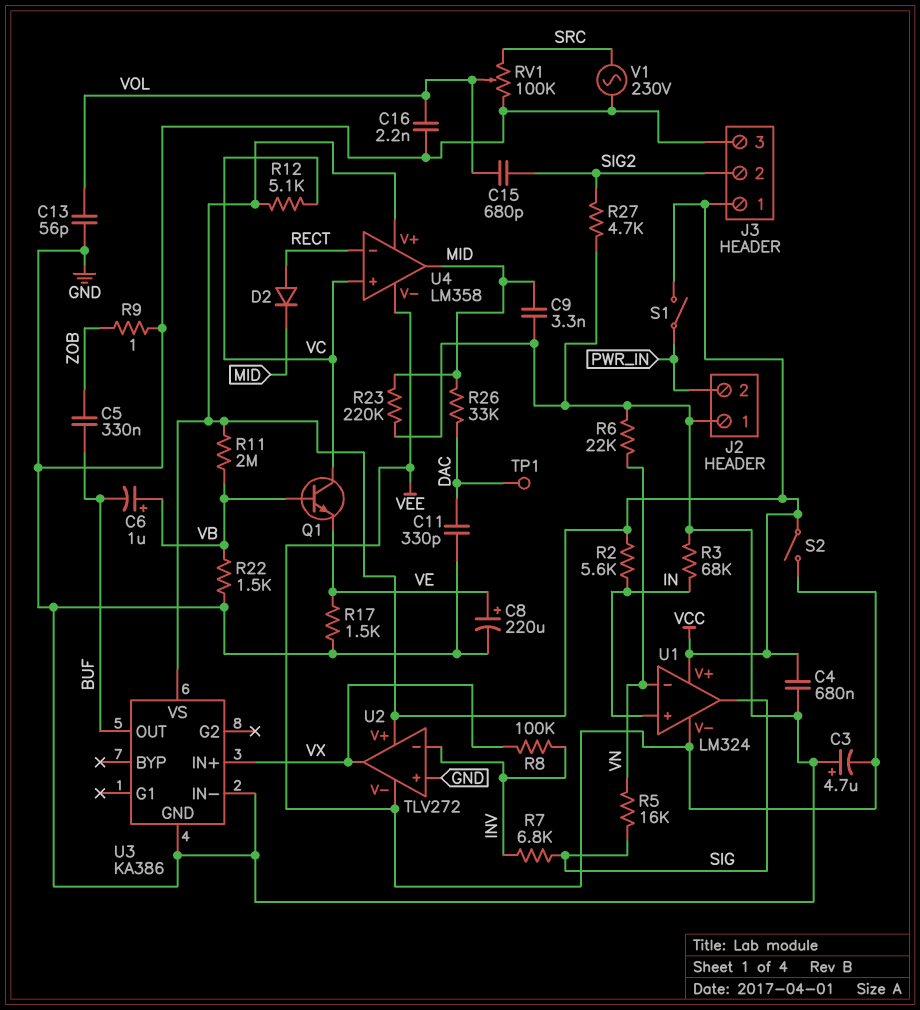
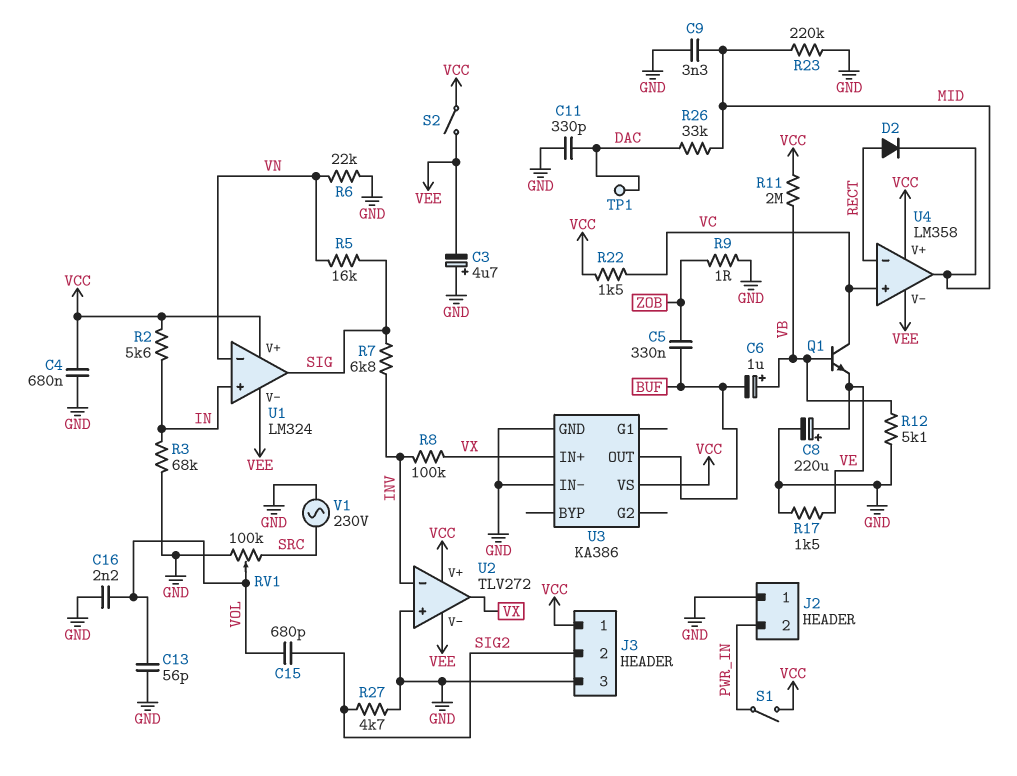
R12: 5.1k (VC, VCC) -> 5.1k (GND, VB)
R22: 1.5k (GND, VB) -> 1.5k (VC, VCC)

